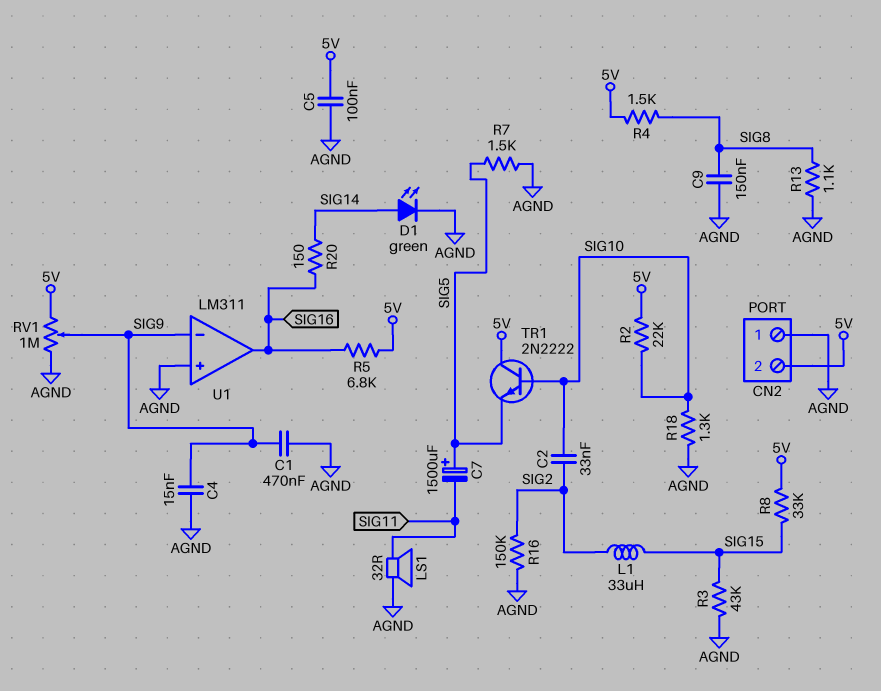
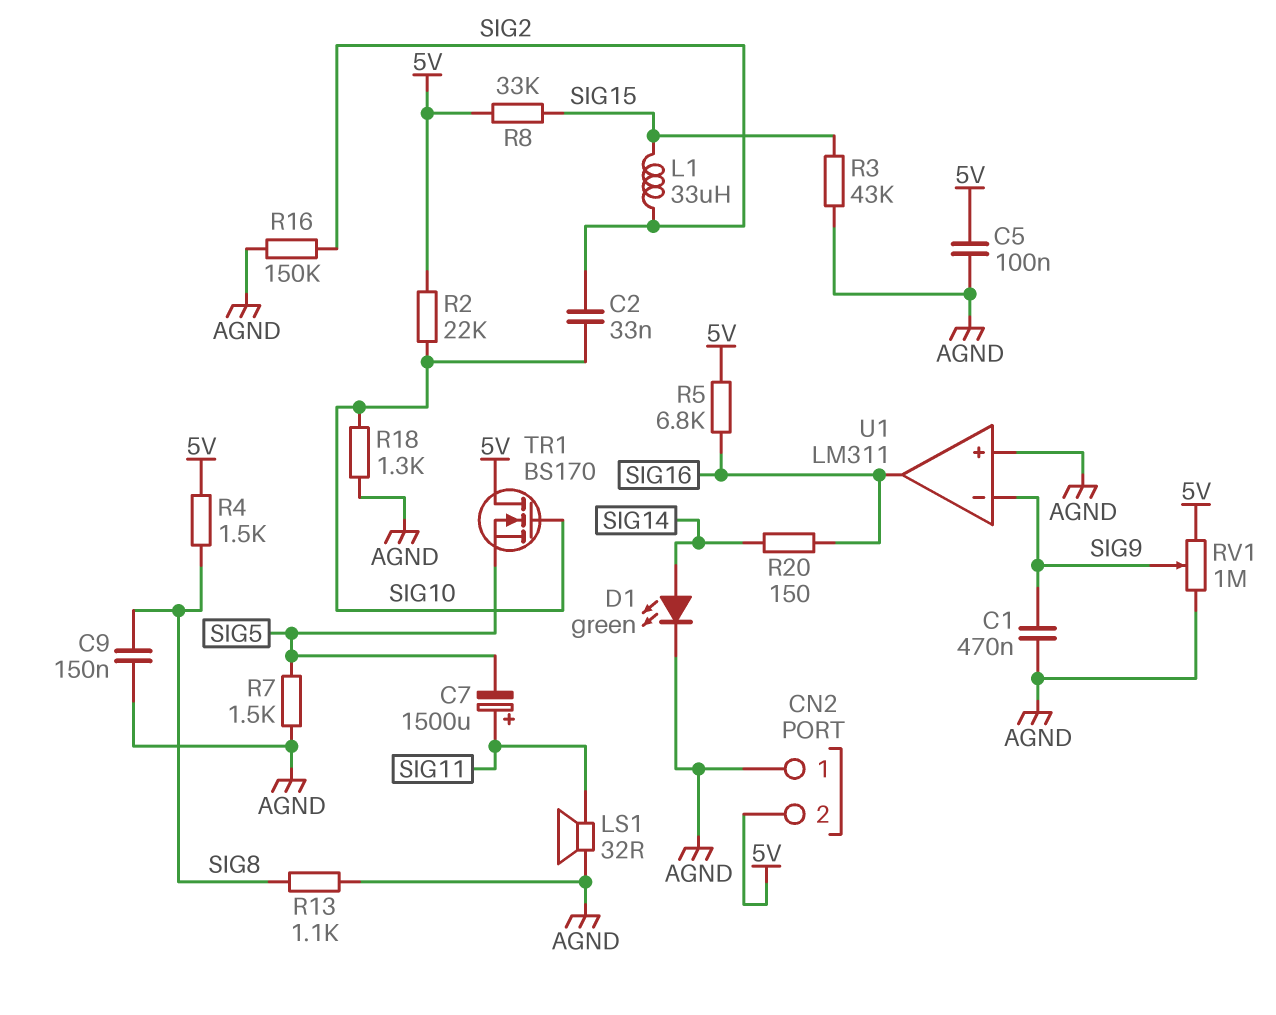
C4: 15nF (AGND, SIG9) -> none
C7: 1500uF (plus SIG5, minus SIG11) -> 1500uF (plus SIG11, minus SIG5)
TR1: NPN 2N2222 (B SIG10, C 5V, E SIG5) -> NMOS BS170 (G SIG10, D 5V, S SIG5)

